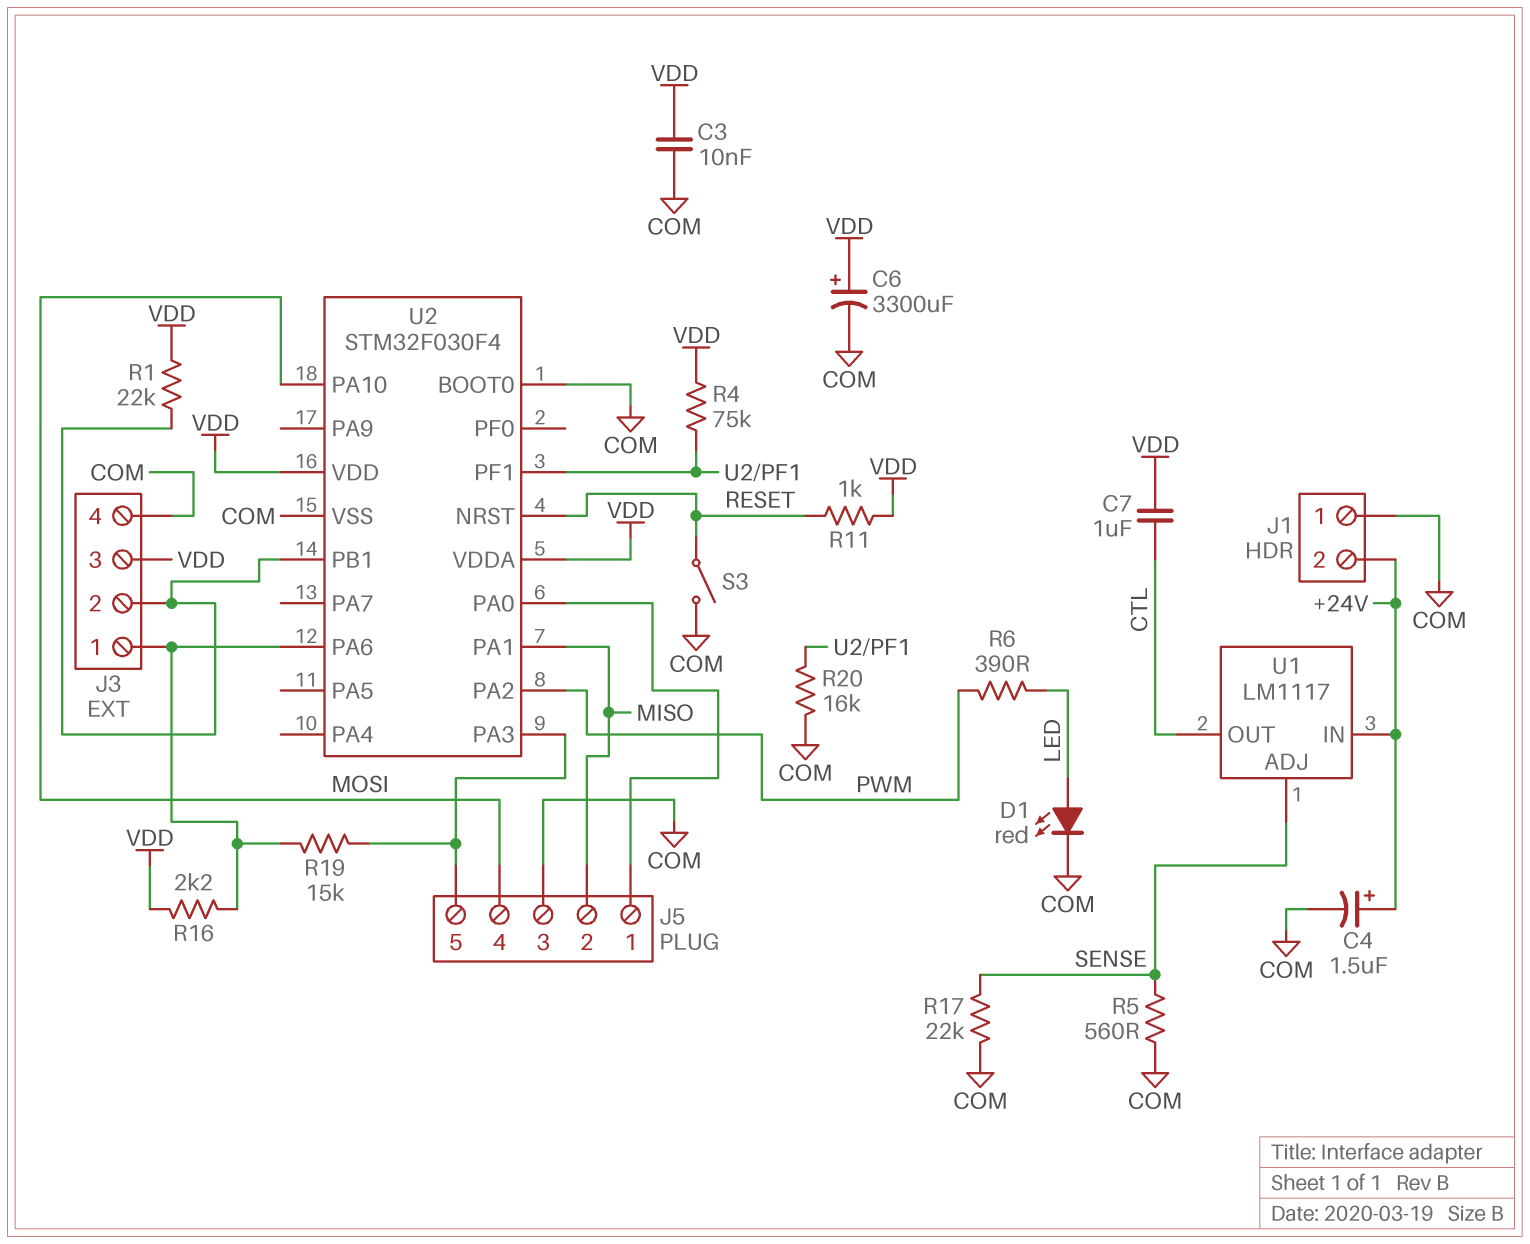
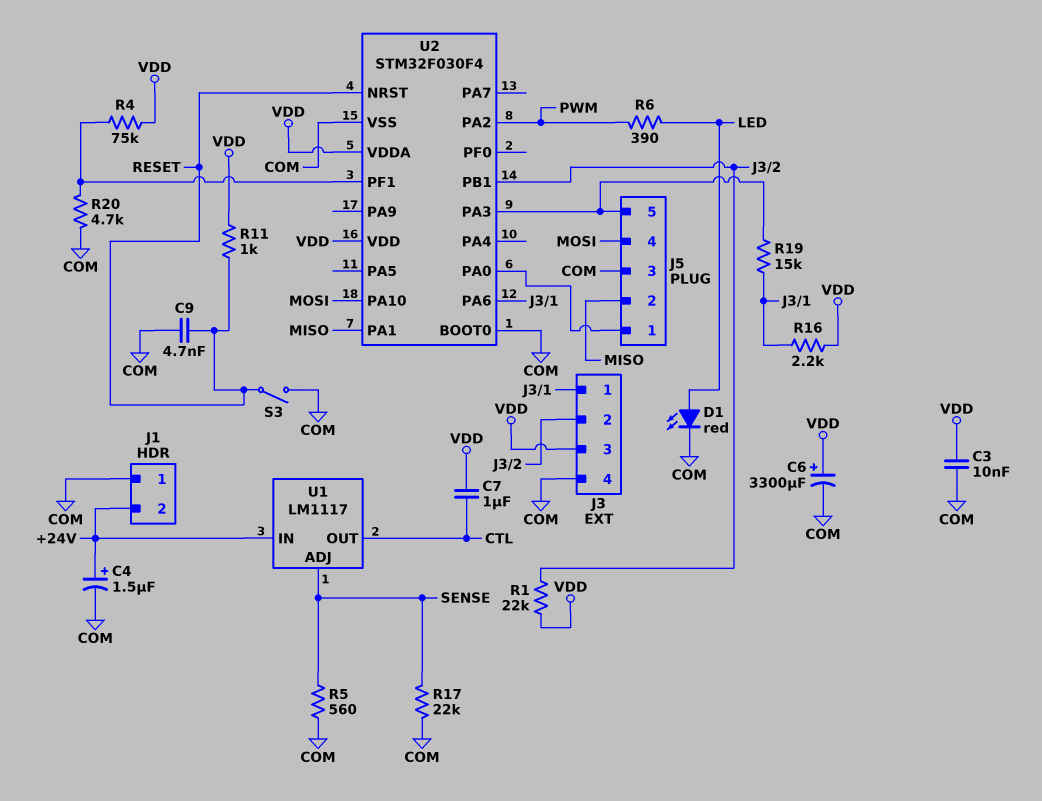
C9: none -> 4.7nF (COM, RESET)
R20: 16k (COM, U2/PF1) -> 4.7k (COM, U2/PF1)

